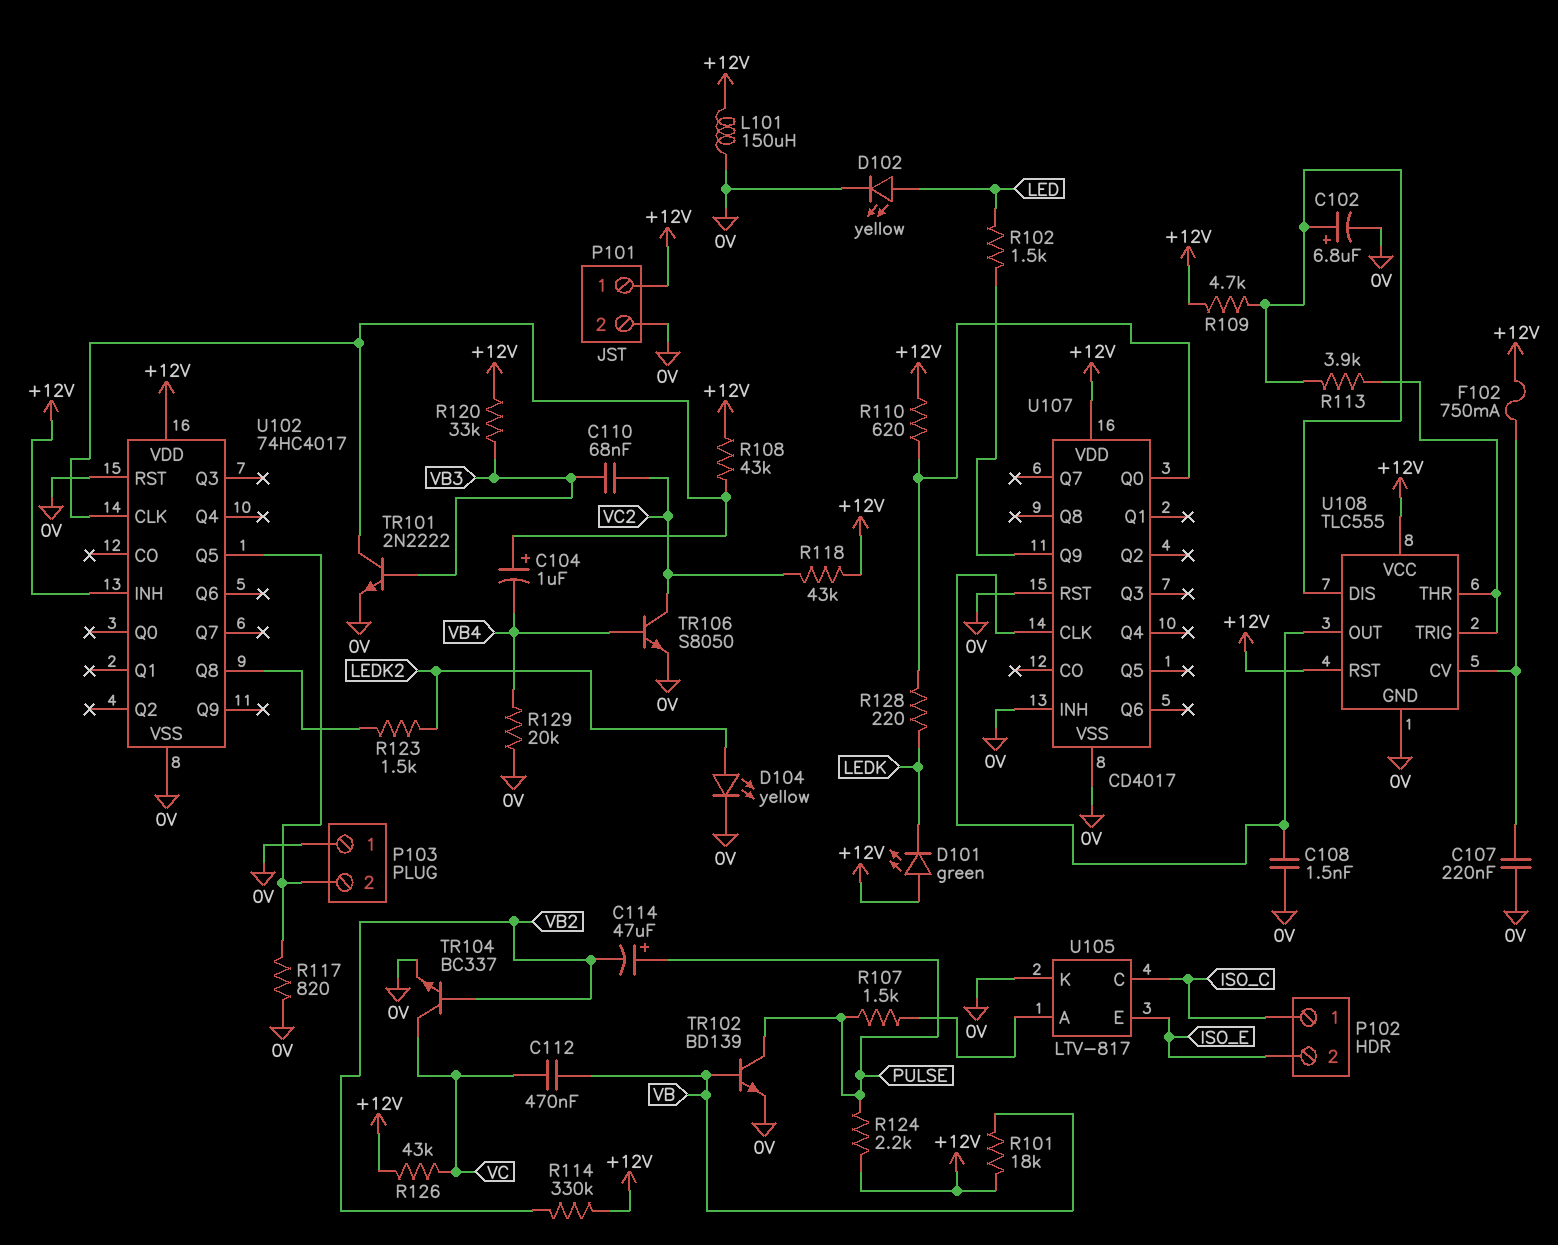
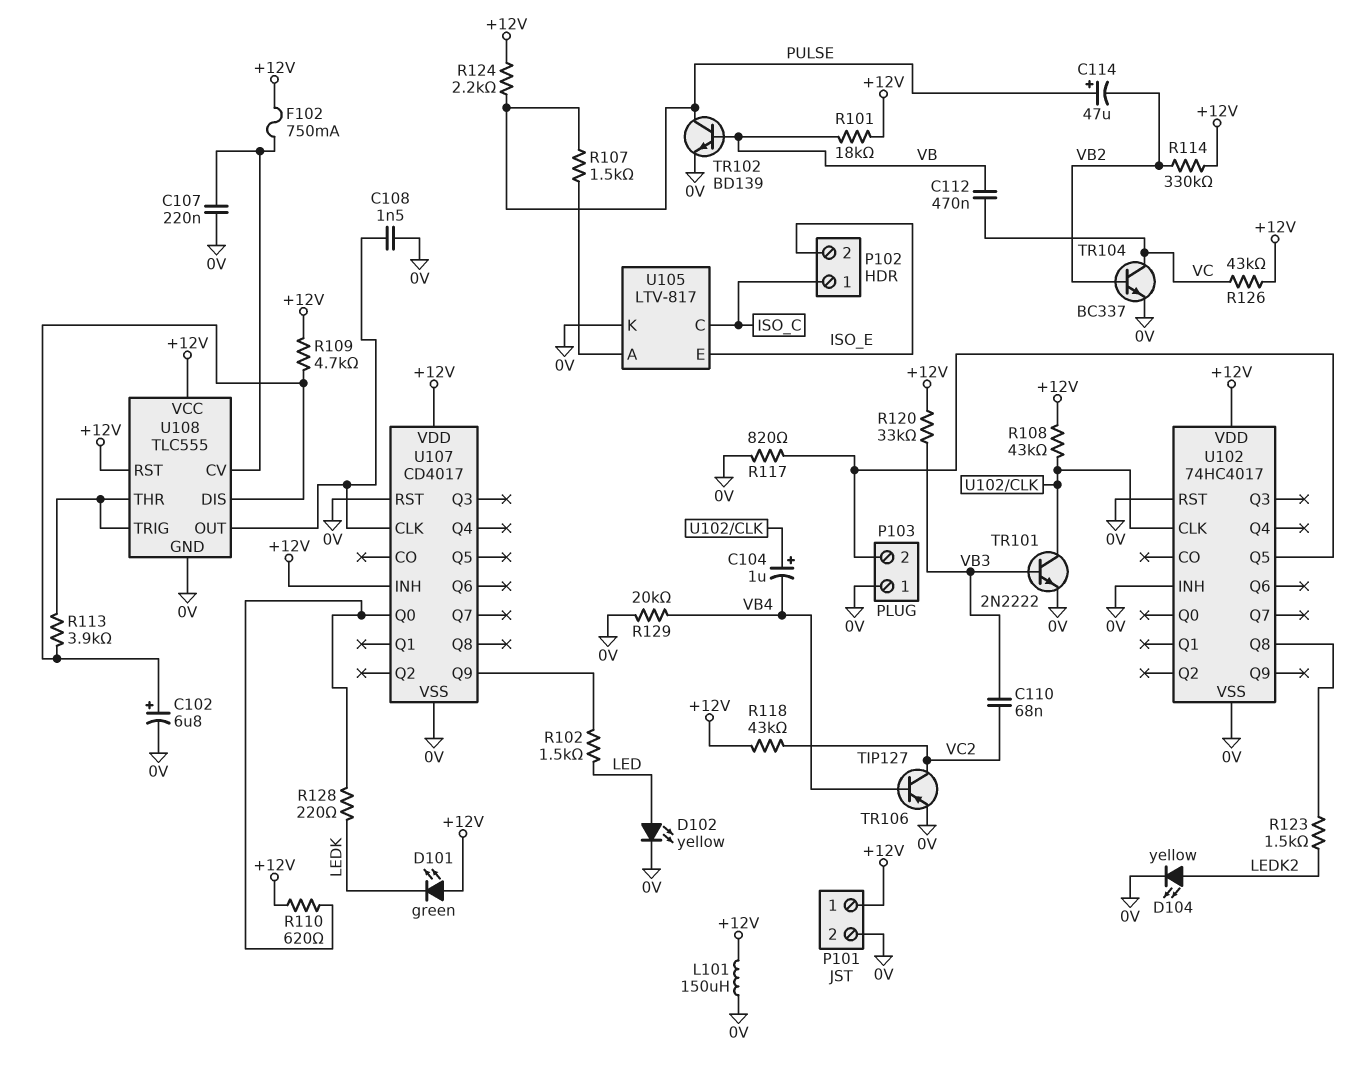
TR106: NPN S8050 (B VB4, C VC2, E 0V) -> PNP TIP127 (B VB4, C VC2, E 0V)
U102 pin INH: +12V -> 0V
U107 pin INH: 0V -> +12V

